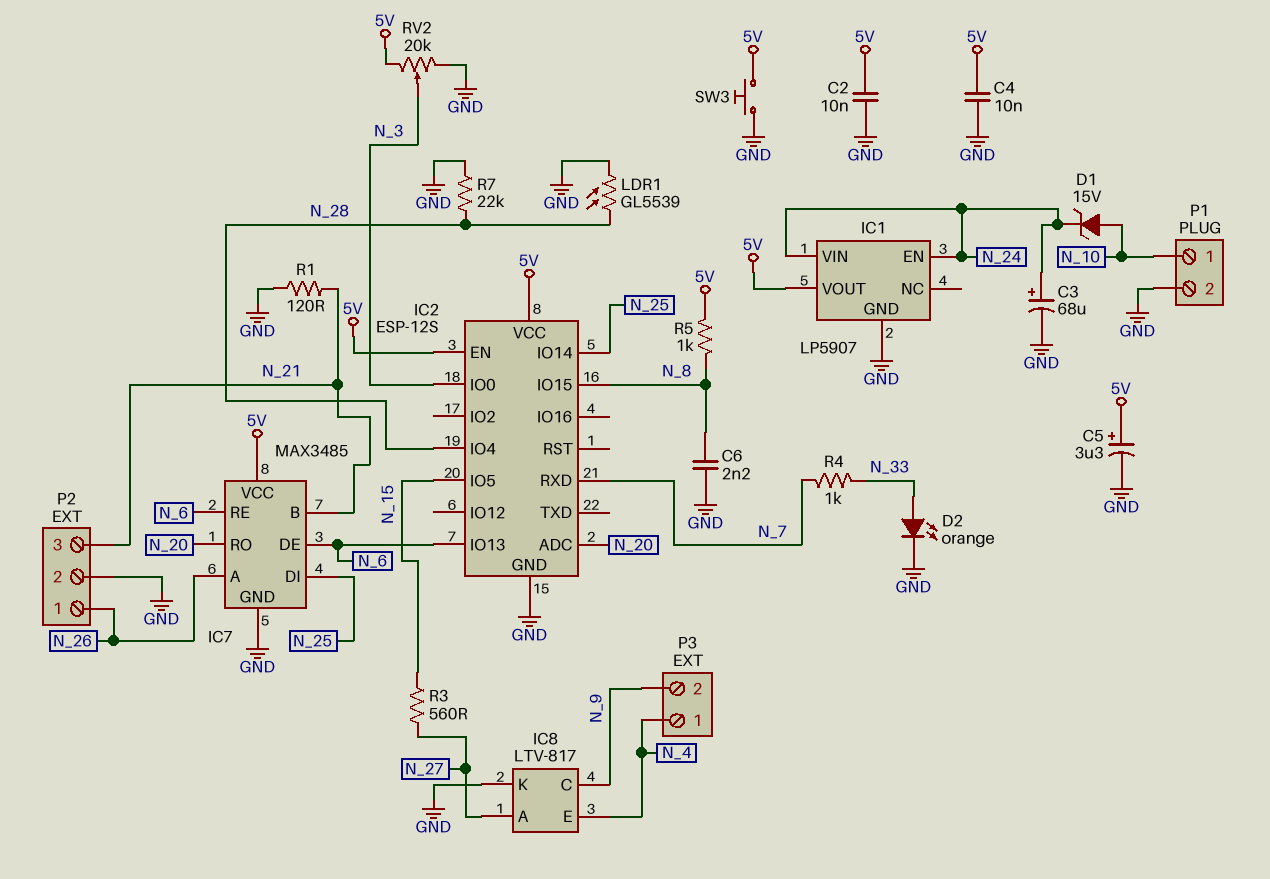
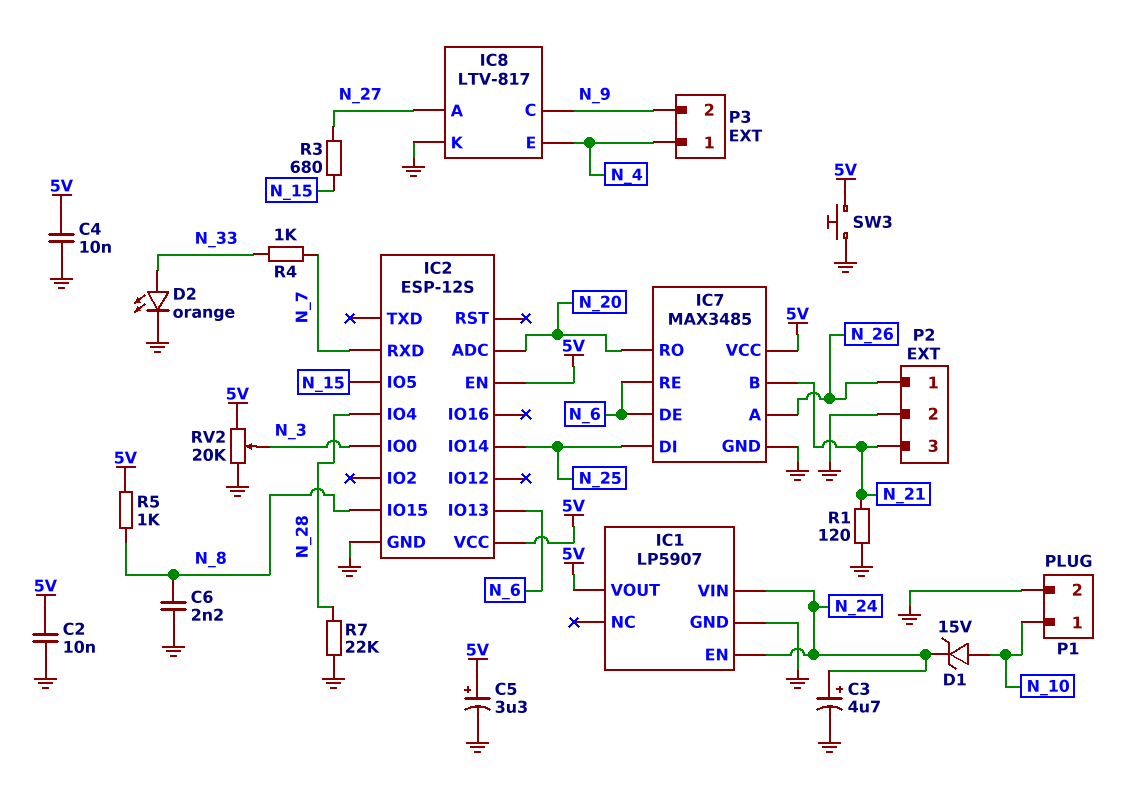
C3: 68uF (plus N_24, minus GND) -> 4.7uF (plus N_24, minus GND)
LDR1: GL5539 (GND, N_28) -> none
R3: 560 (N_15, N_27) -> 680 (N_15, N_27)

